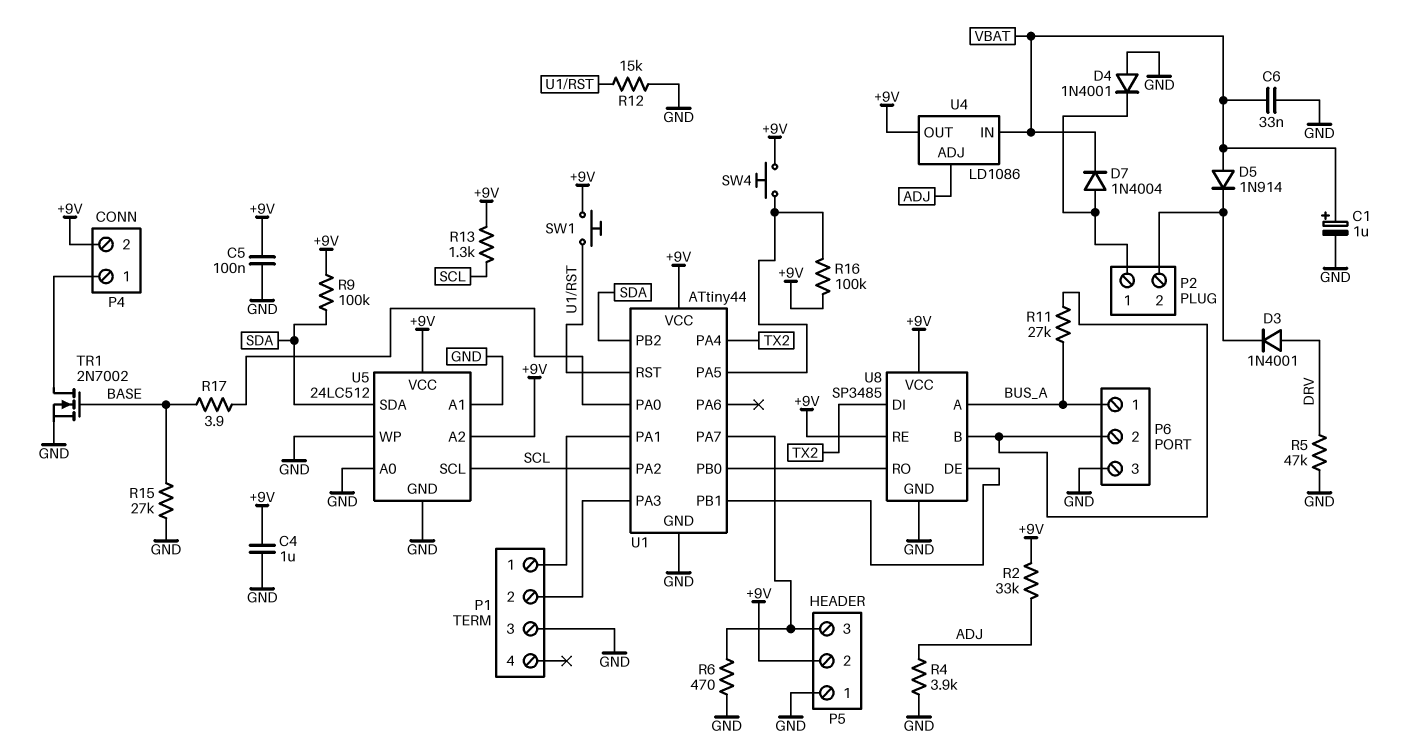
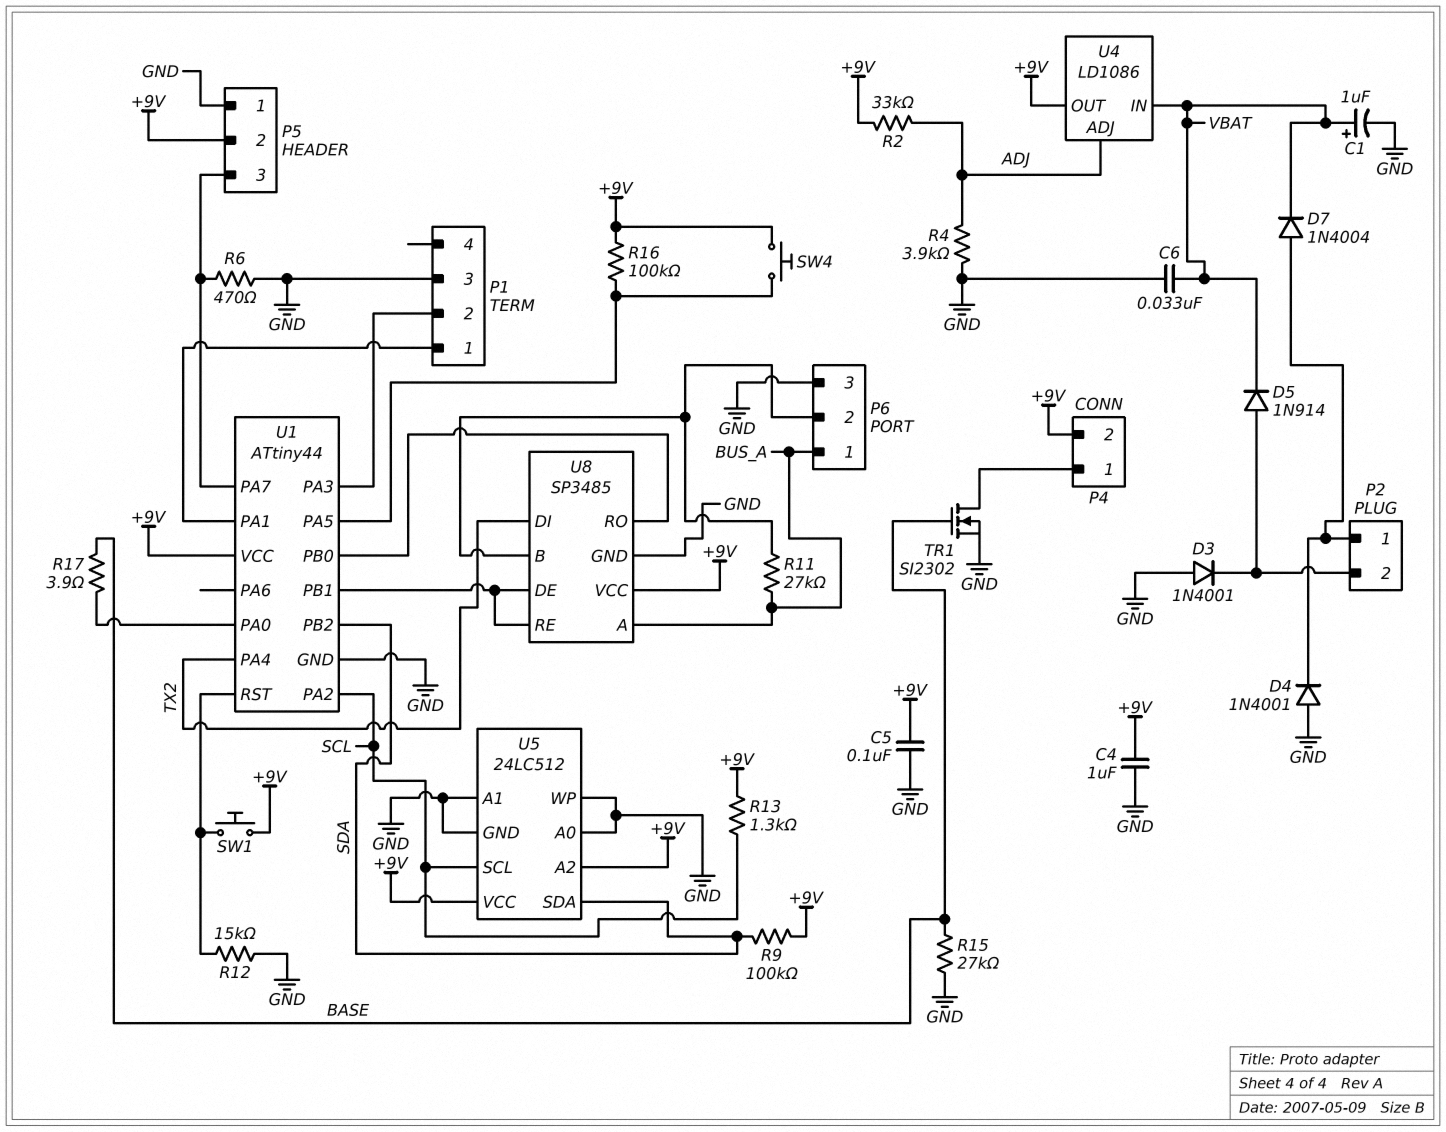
D3: diode 1N4001 (A DRV, K P2/2) -> diode 1N4001 (A GND, K P2/2)
D5: diode 1N914 (A VBAT, K P2/2) -> diode 1N914 (A P2/2, K VBAT)
R5: 47k (DRV, GND) -> none
TR1: NMOS 2N7002 (G BASE, D P4/1, S GND) -> NMOS SI2302 (G BASE, D P4/1, S GND)
U8 pin RE: +9V -> U1/PB1

